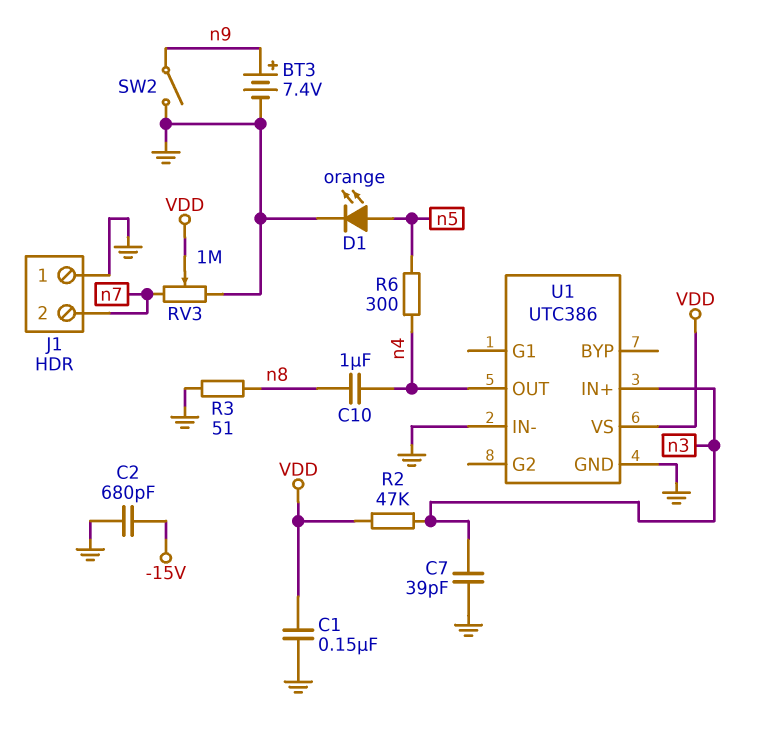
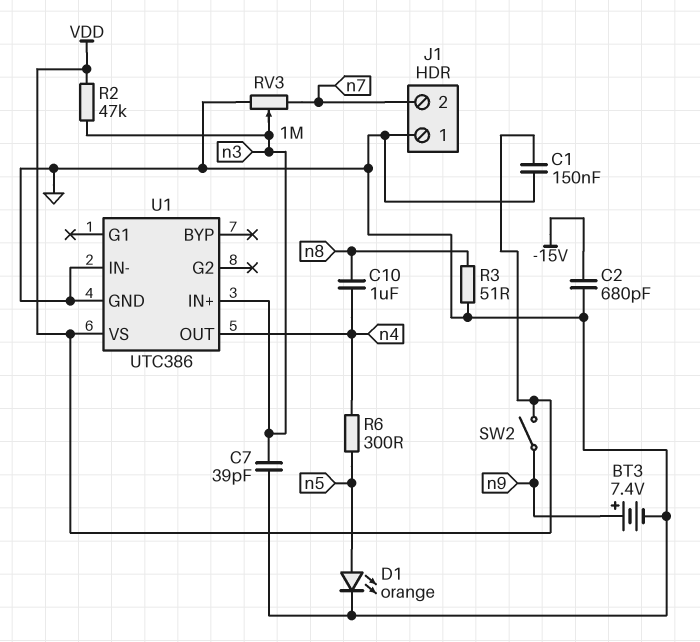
RV3: 1M (GND, n7, wiper VDD) -> 1M (GND, n7, wiper n3)
SW2: switch (GND, n9) -> switch (VDD, n9)

